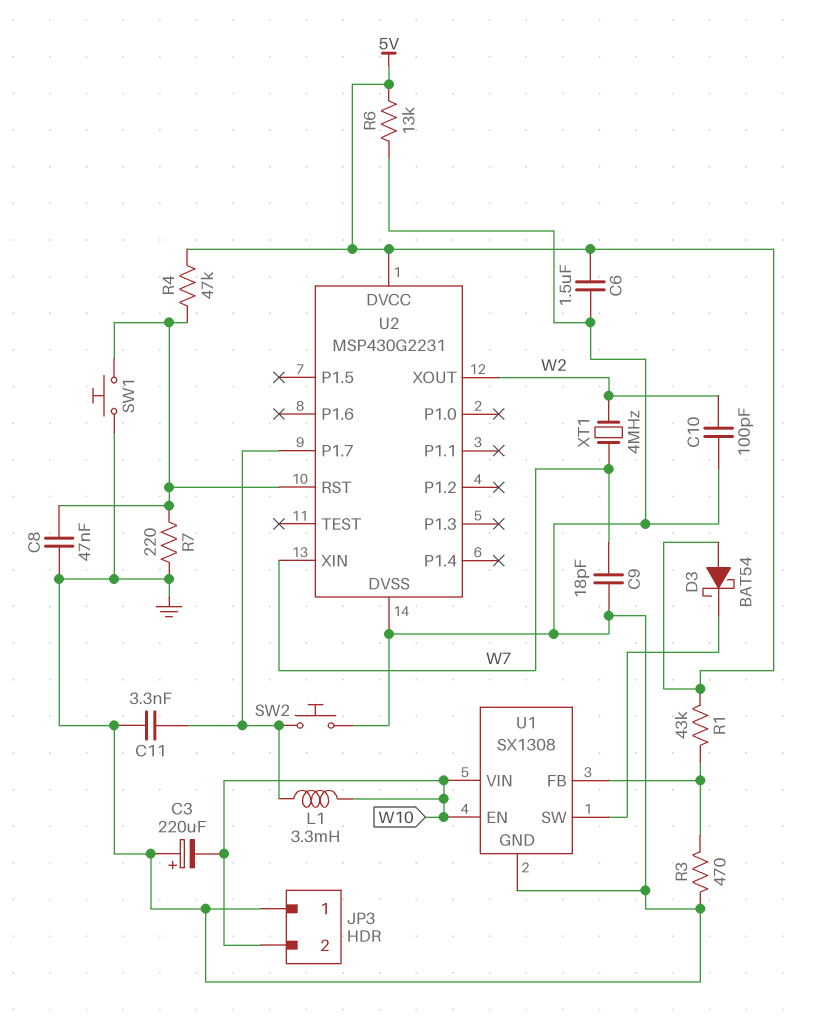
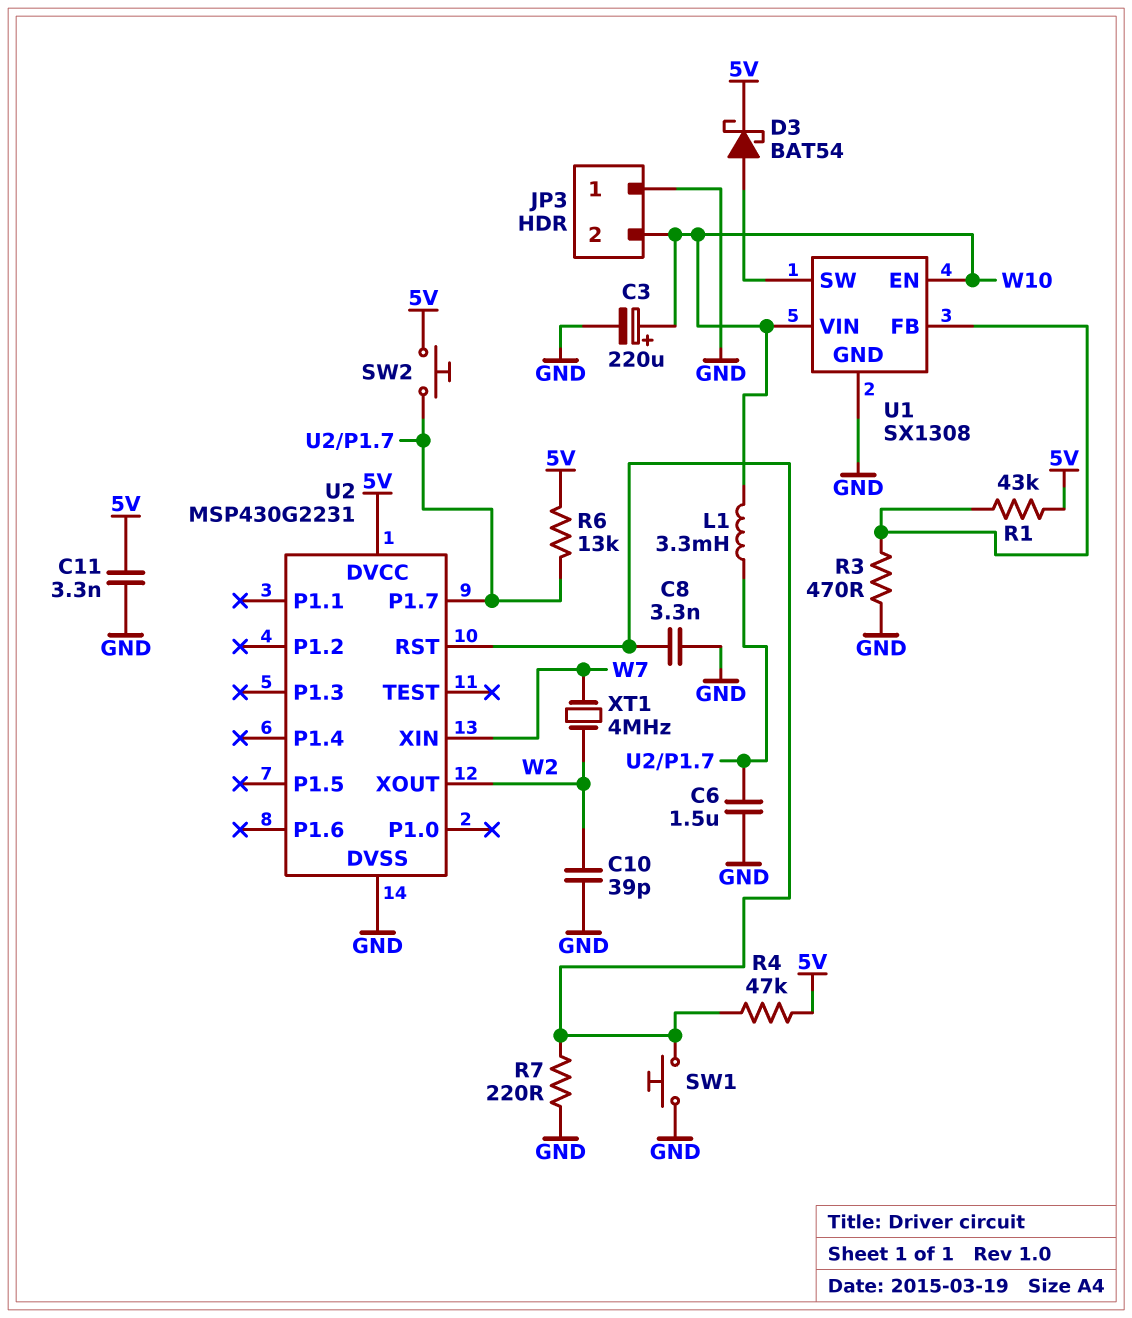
C3: 220uF (plus GND, minus W10) -> 220uF (plus W10, minus GND)
C6: 1.5uF (5V, GND) -> 1.5uF (GND, U2/P1.7)
C8: 47nF (GND, U2/RST) -> 3.3nF (GND, U2/RST)
C9: 18pF (GND, W7) -> none
C10: 100pF (GND, W2) -> 39pF (GND, W2)
C11: 3.3nF (GND, U2/P1.7) -> 3.3nF (5V, GND)
D3: schottky BAT54 (A 5V, K U1/SW) -> schottky BAT54 (A U1/SW, K 5V)
R6: 13k (5V, GND) -> 13k (5V, U2/P1.7)
SW2: button (GND, U2/P1.7) -> button (5V, U2/P1.7)

